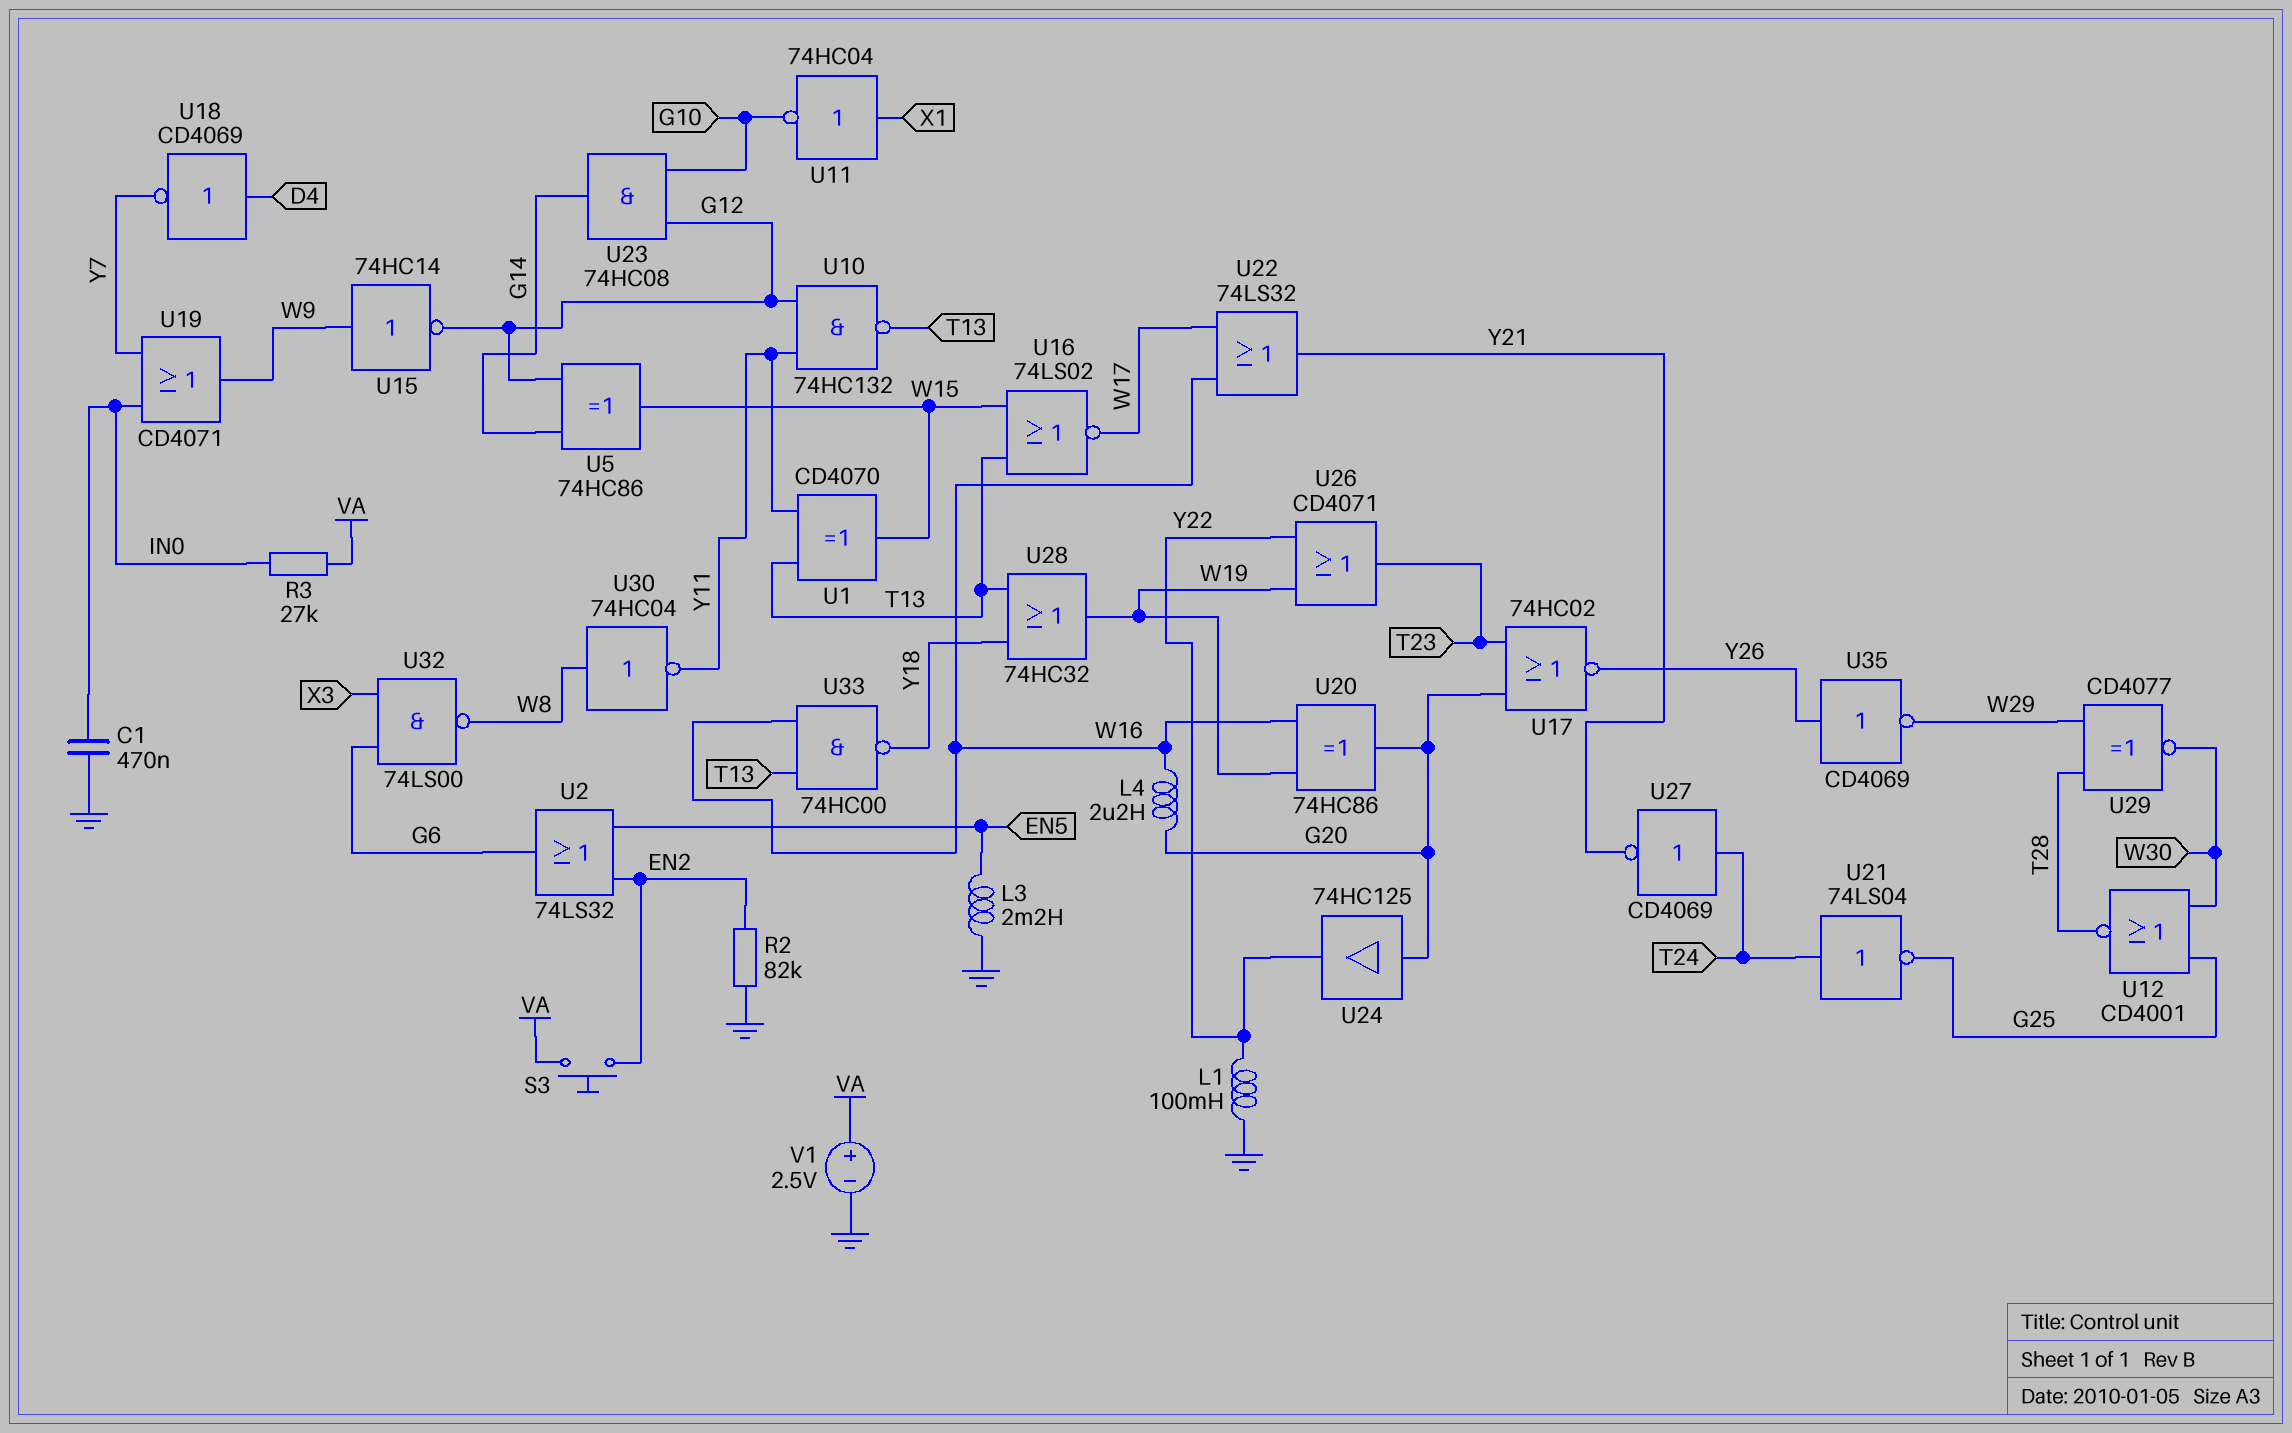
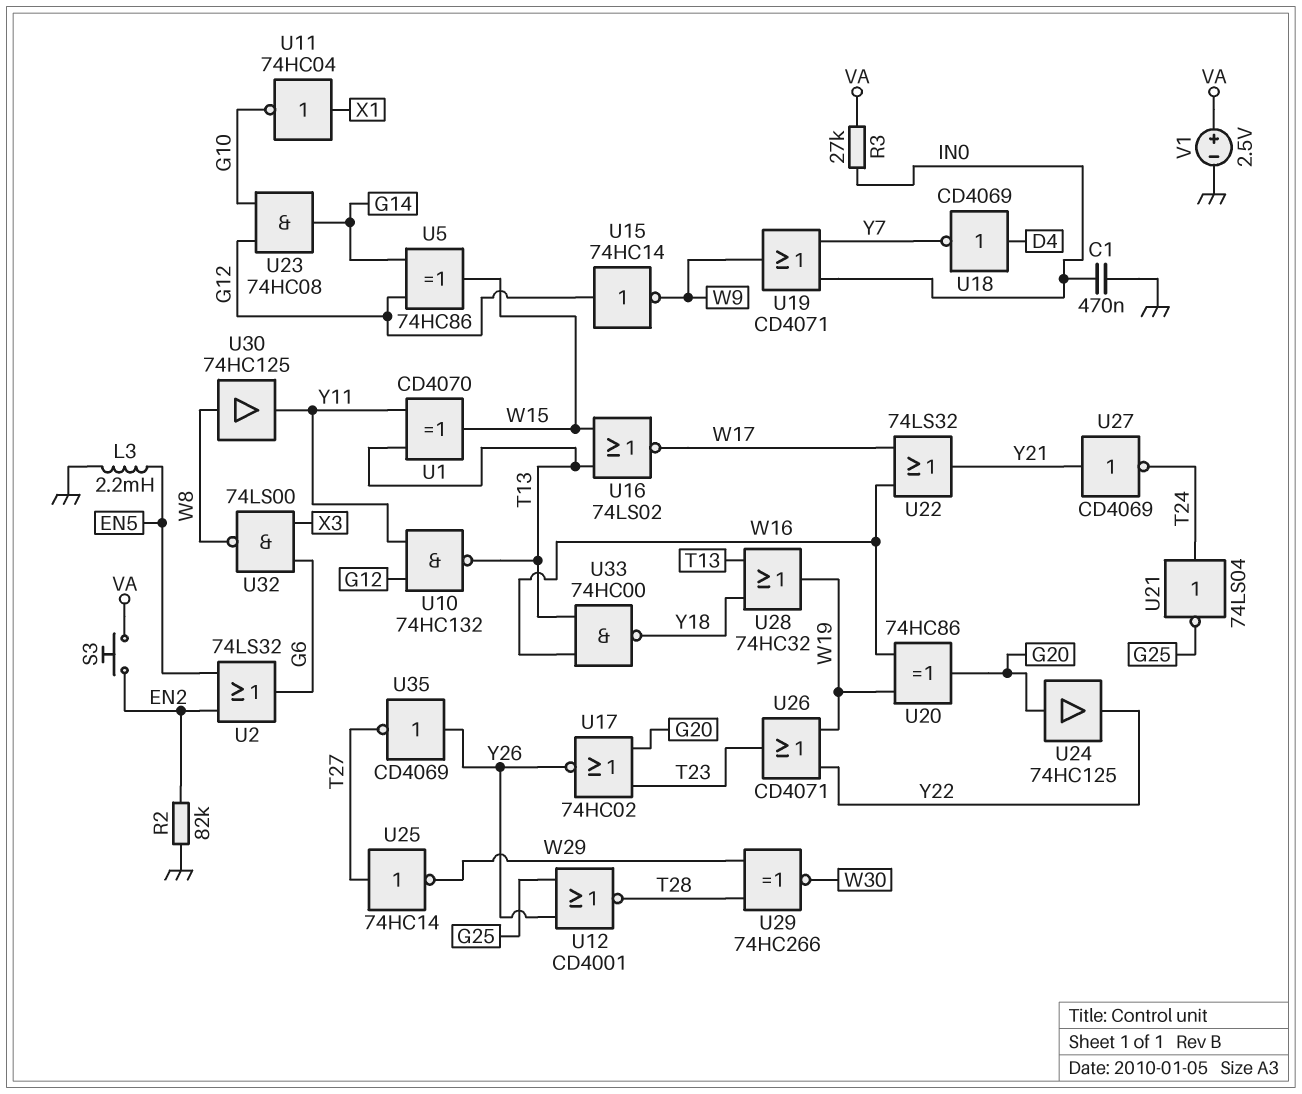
L1: 100mH (GND, Y22) -> none
L4: 2.2uH (G20, W16) -> none
U12: NOR CD4001 (in G25, in W30, out T28) -> NOR CD4001 (in G25, in Y26, out T28)
U15: NOT 74HC14 (in W9, out G12) -> NOT 74HC14 (in G12, out W9)
U25: none -> NOT 74HC14 (in T27, out W29)
U27: NOT CD4069 (in T24, out Y21) -> NOT CD4069 (in Y21, out T24)
U29: XNOR CD4077 (in T28, in W29, out W30) -> XNOR 74HC266 (in T28, in W29, out W30)
U30: NOT 74HC04 (in W8, out Y11) -> buffer 74HC125 (in W8, out Y11)
U35: NOT CD4069 (in Y26, out W29) -> NOT CD4069 (in Y26, out T27)

